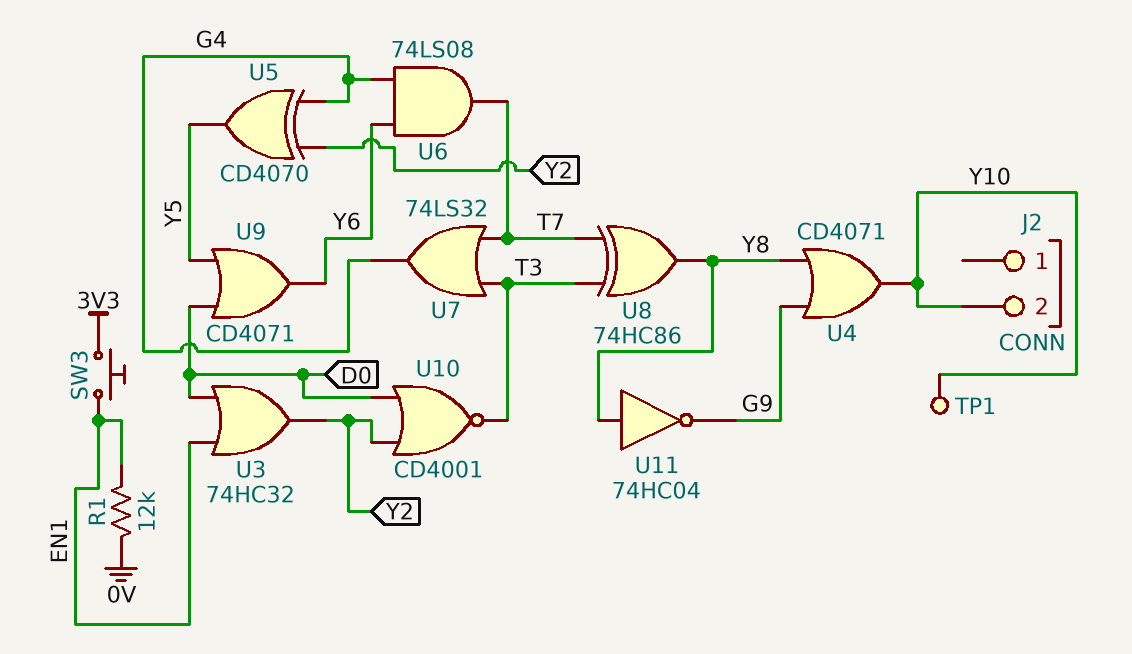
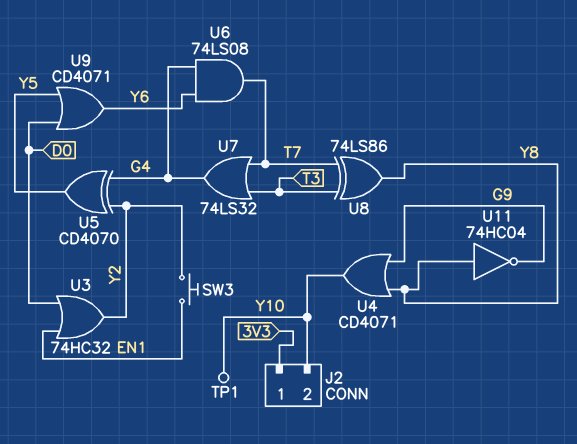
J2 pin 1: none -> 3V3
R1: 12k (0V, EN1) -> none
SW3: button (3V3, EN1) -> button (EN1, Y2)
U8: XOR 74HC86 (in T3, in T7, out Y8) -> XOR 74LS86 (in T3, in T7, out Y8)
U10: NOR CD4001 (in D0, in Y2, out T3) -> none

